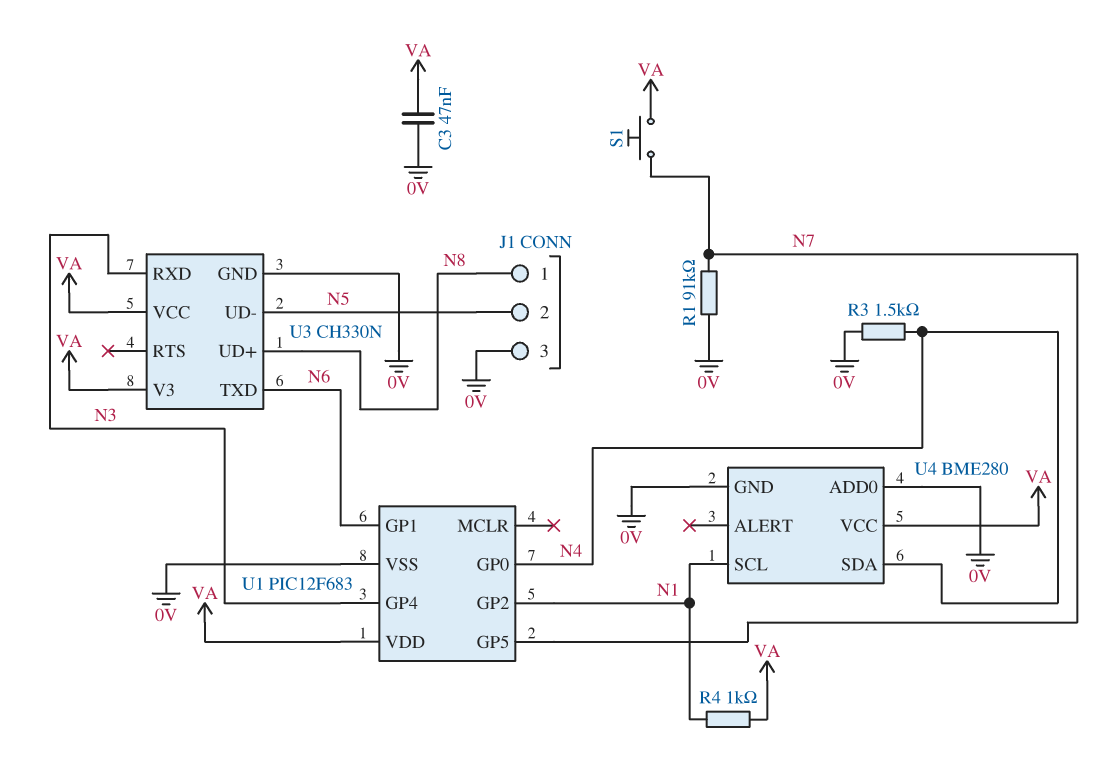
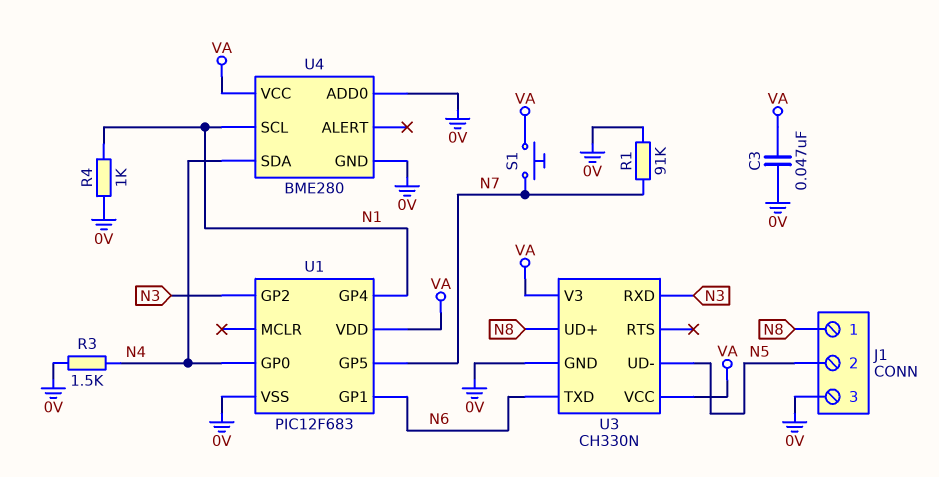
R4: 1k (N1, VA) -> 1k (0V, N1)
U1 pin GP2: N1 -> N3
U1 pin GP4: N3 -> N1

